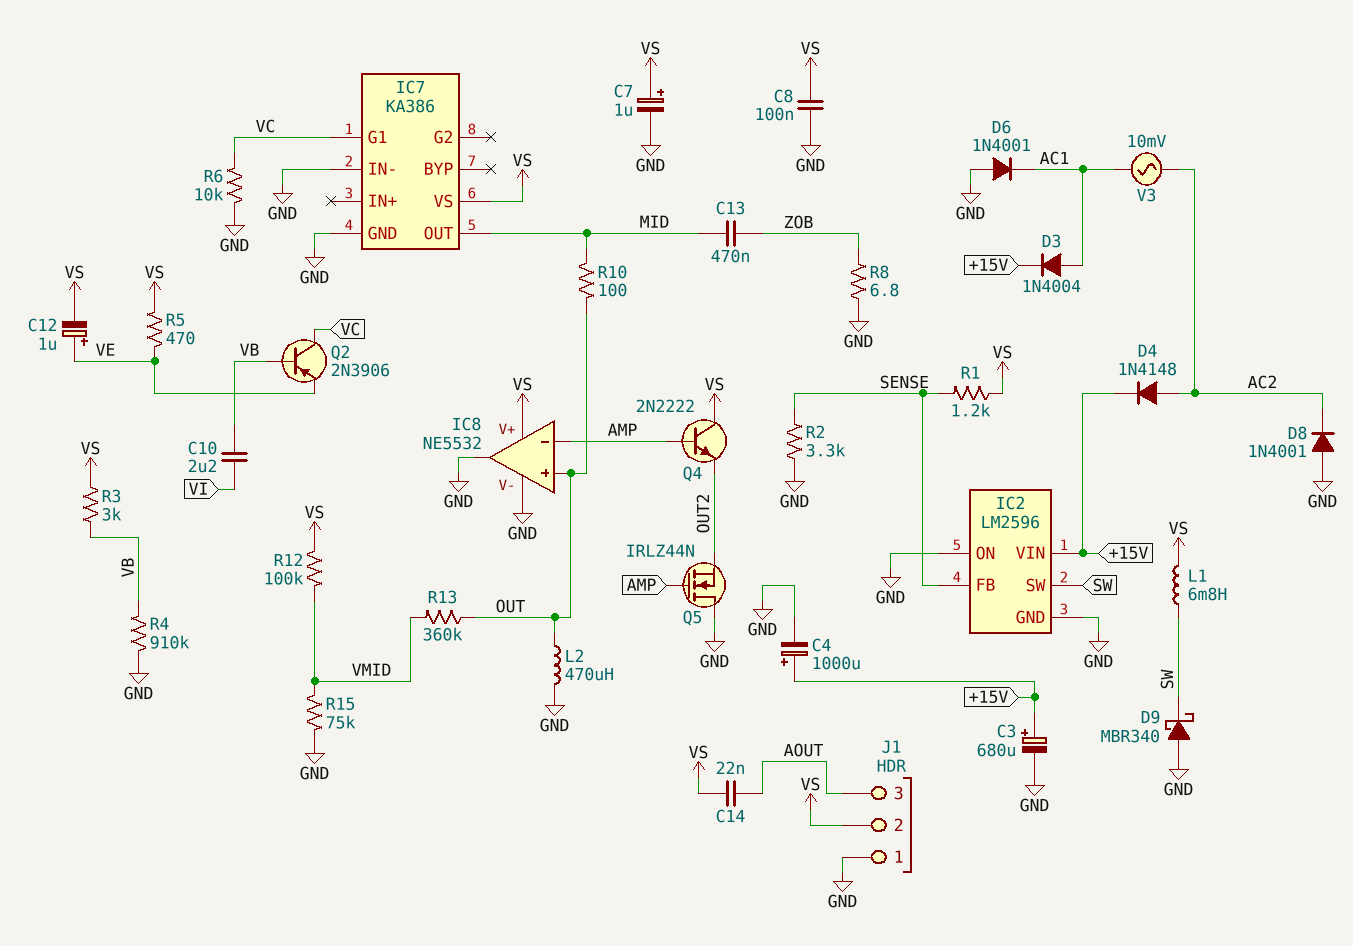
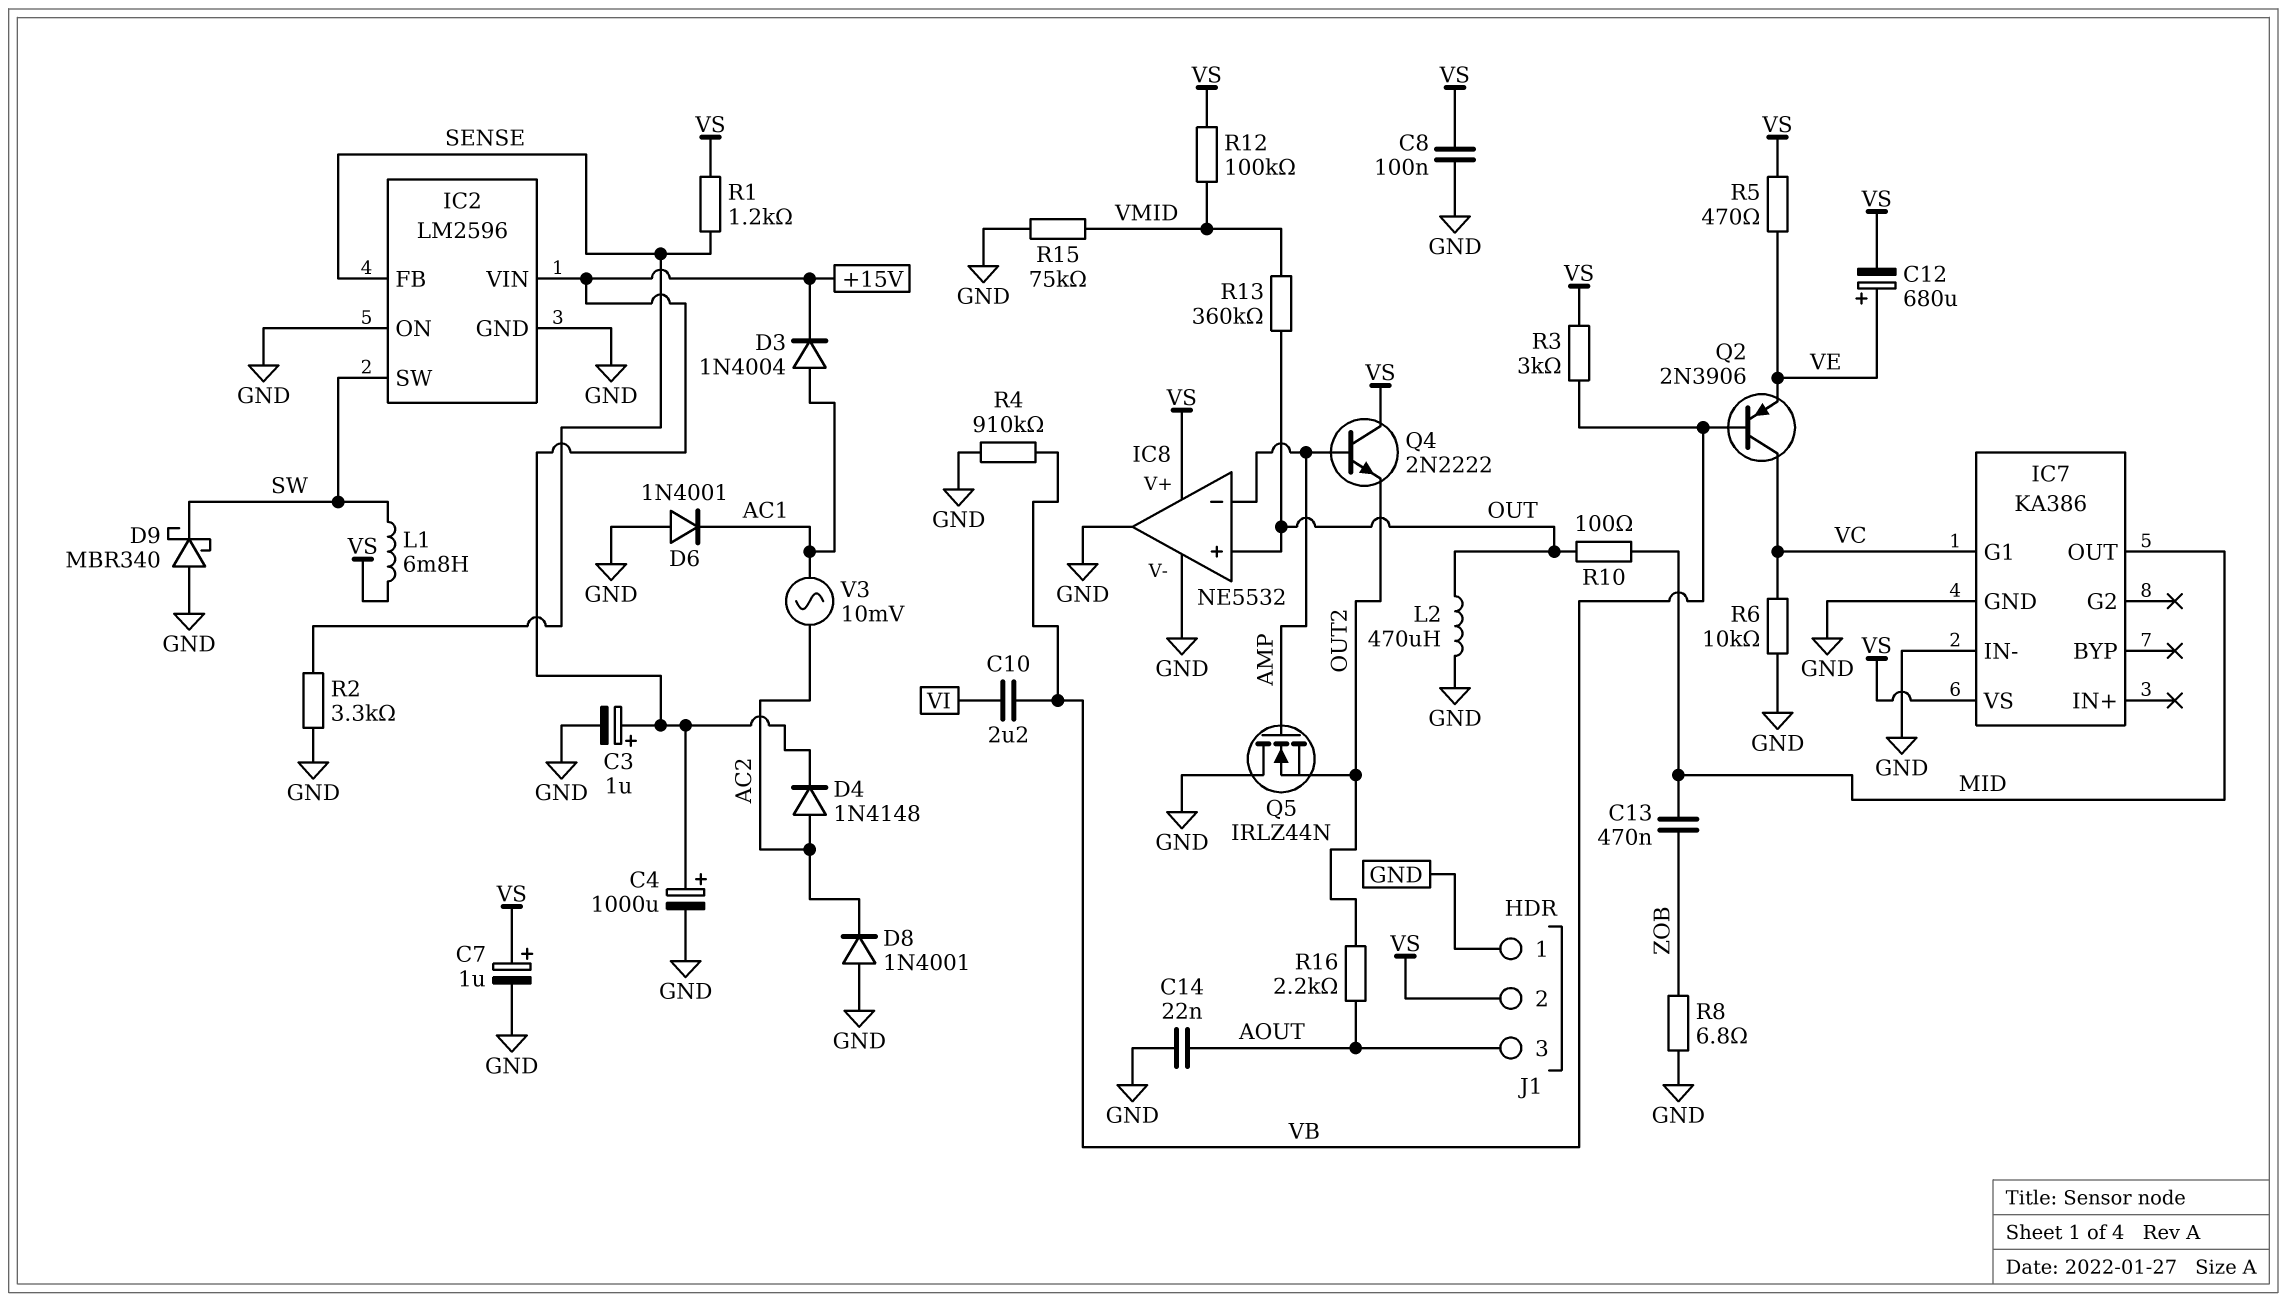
C3: 680uF (plus +15V, minus GND) -> 1uF (plus +15V, minus GND)
C12: 1uF (plus VE, minus VS) -> 680uF (plus VE, minus VS)
C14: 22nF (AOUT, VS) -> 22nF (AOUT, GND)
R16: none -> 2.2k (AOUT, OUT2)

